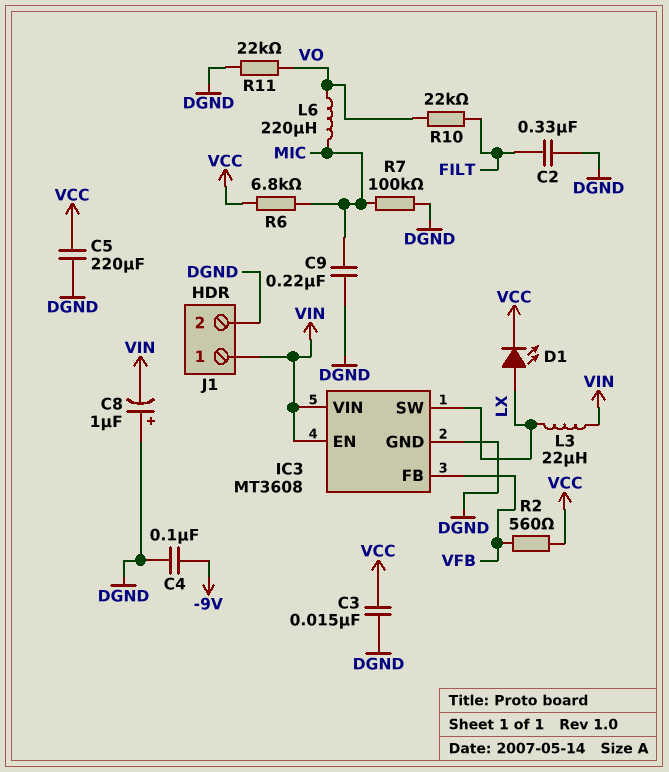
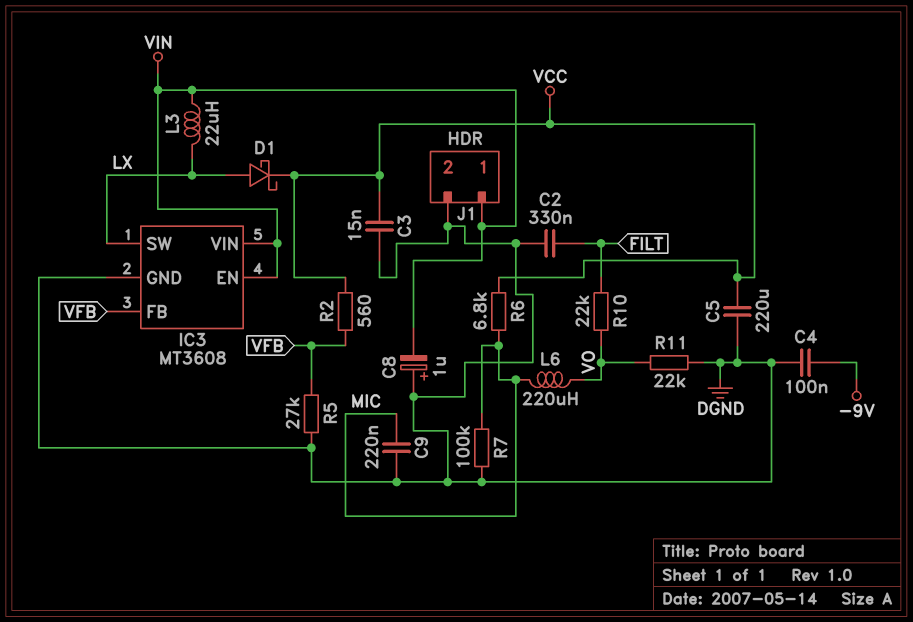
D1: LED (A LX, K VCC) -> schottky (A LX, K VCC)
R5: none -> 27k (DGND, VFB)

